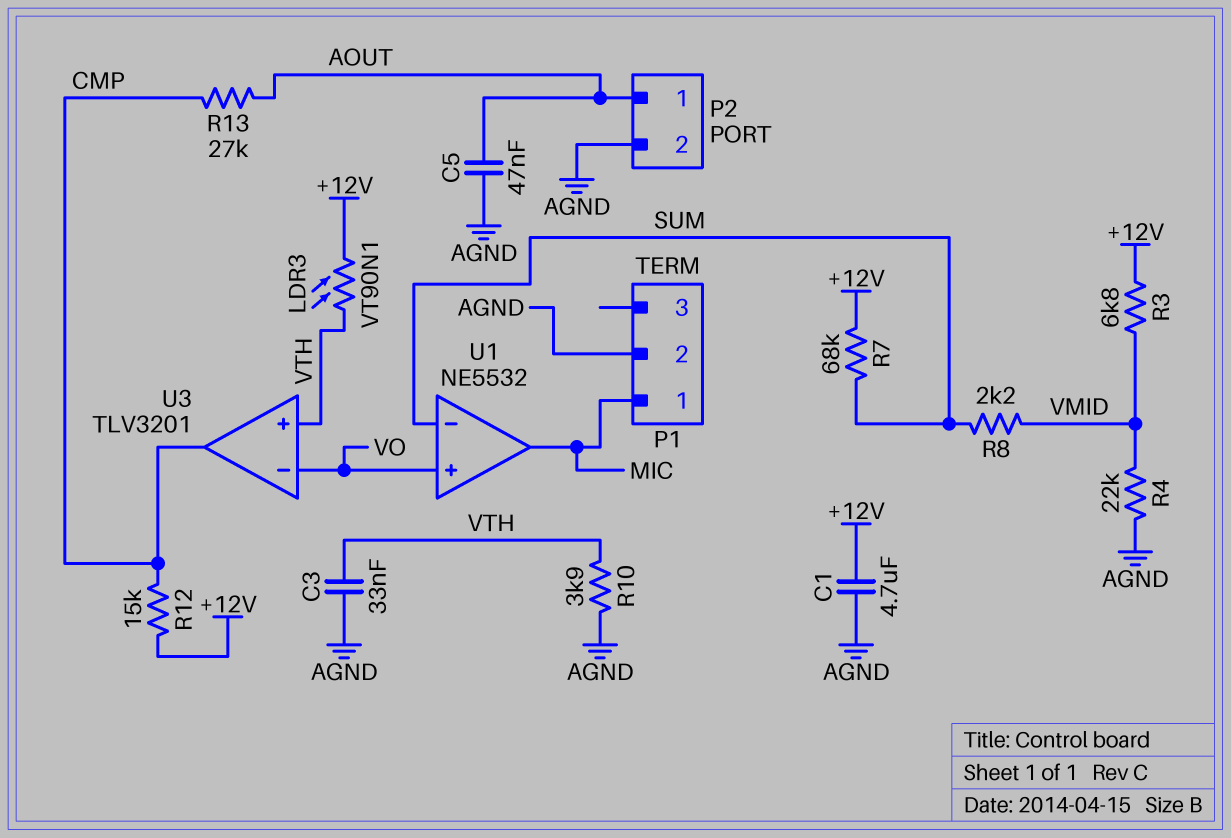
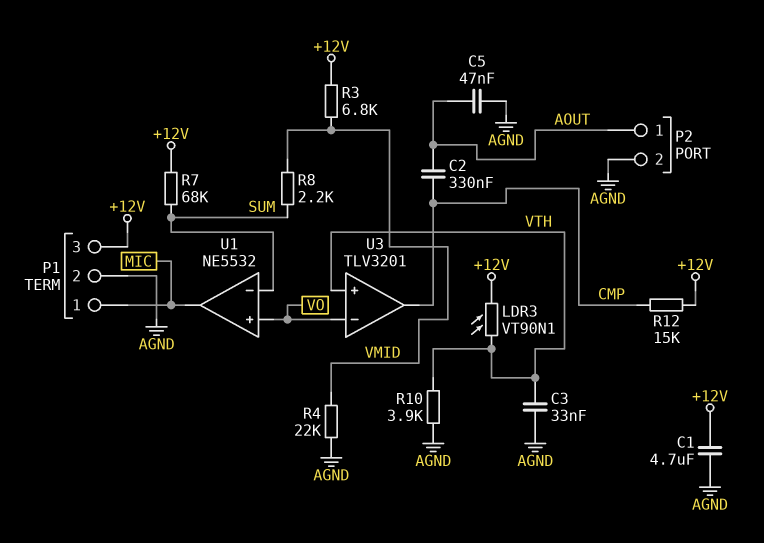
C2: none -> 330nF (AOUT, CMP)
P1 pin 3: none -> +12V
R13: 27k (AOUT, CMP) -> none

